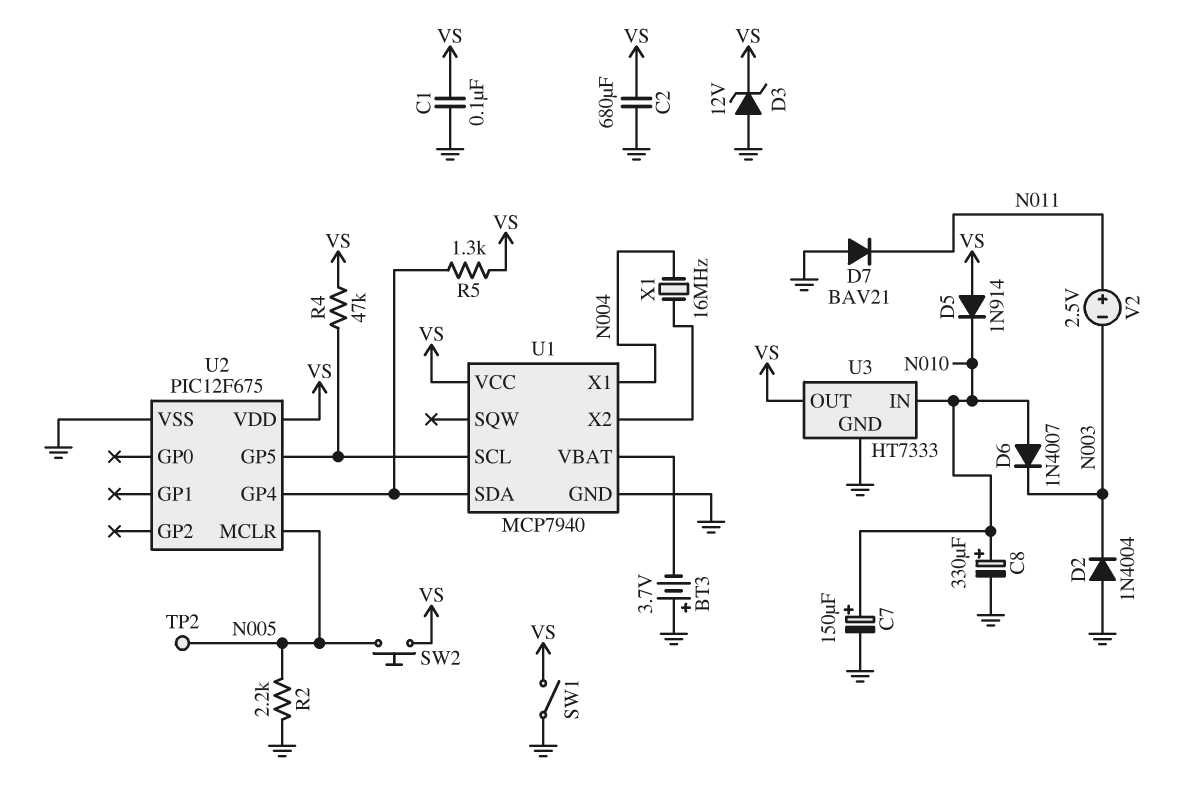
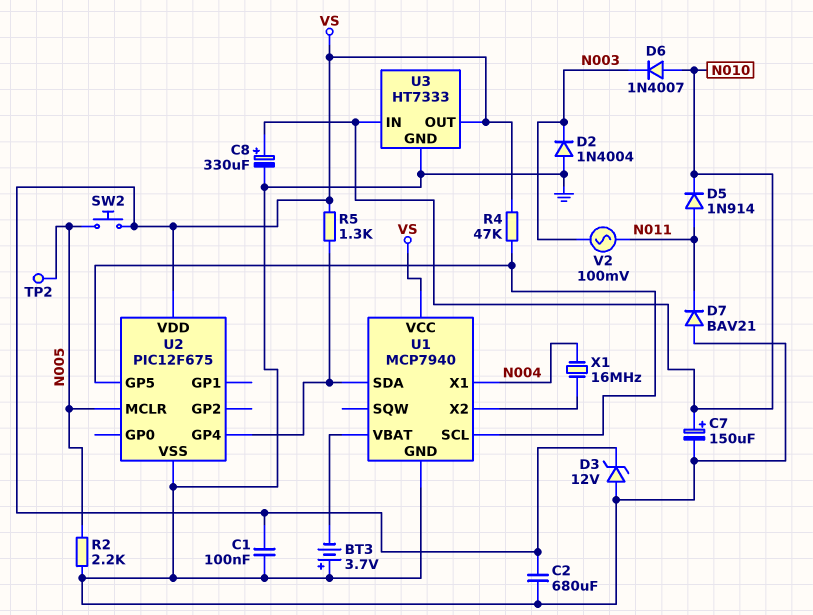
D5: diode 1N914 (A VS, K N010) -> diode 1N914 (A N011, K N010)
SW1: switch (GND, VS) -> none
V2: 2.5V (plus N011, minus N003) -> AC 100mV (N003, N011)

